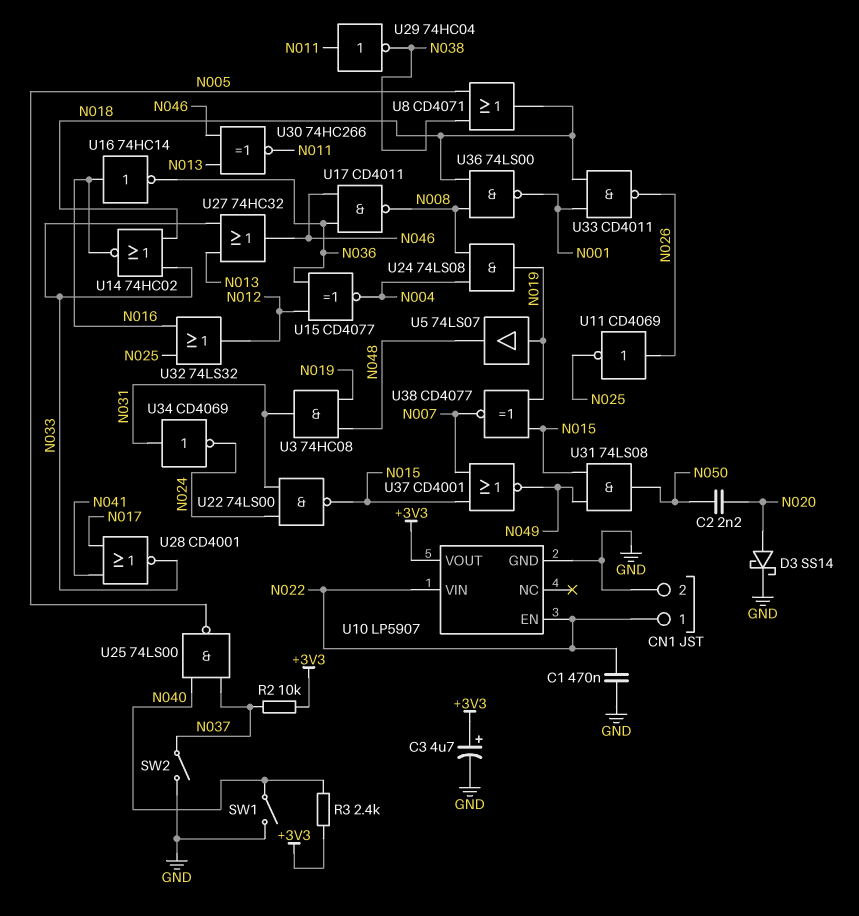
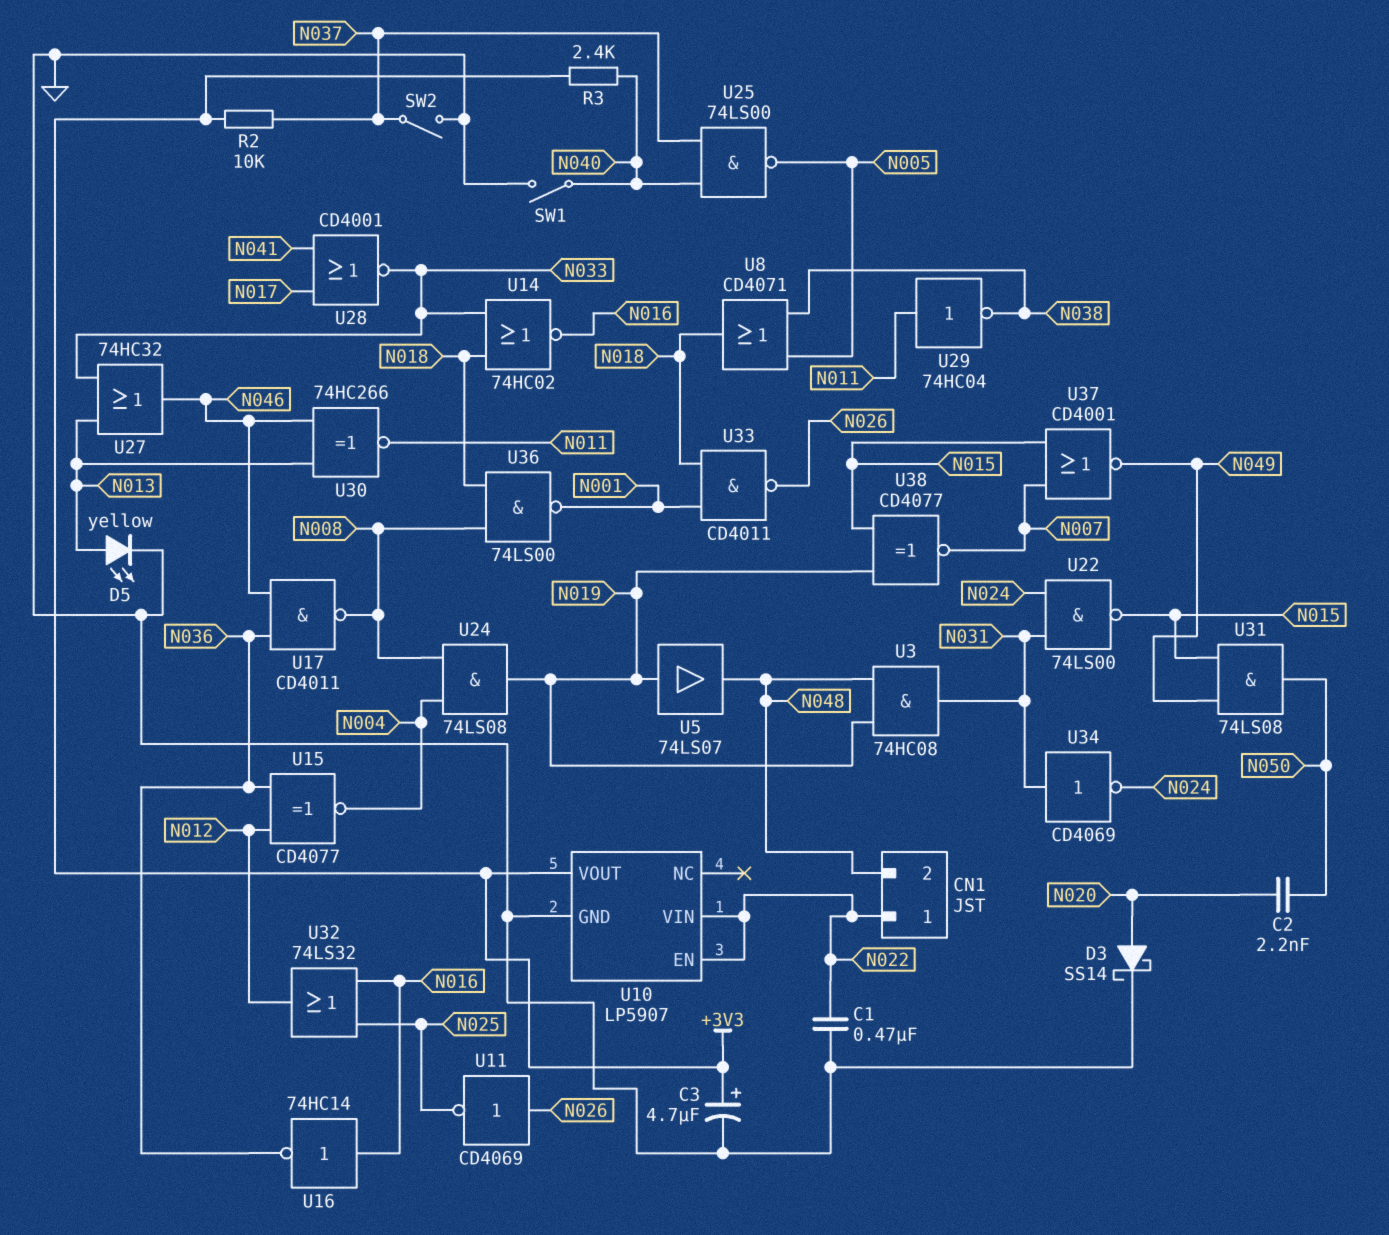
CN1 pin 2: GND -> N048
D5: none -> LED yellow (A N013, K GND)

